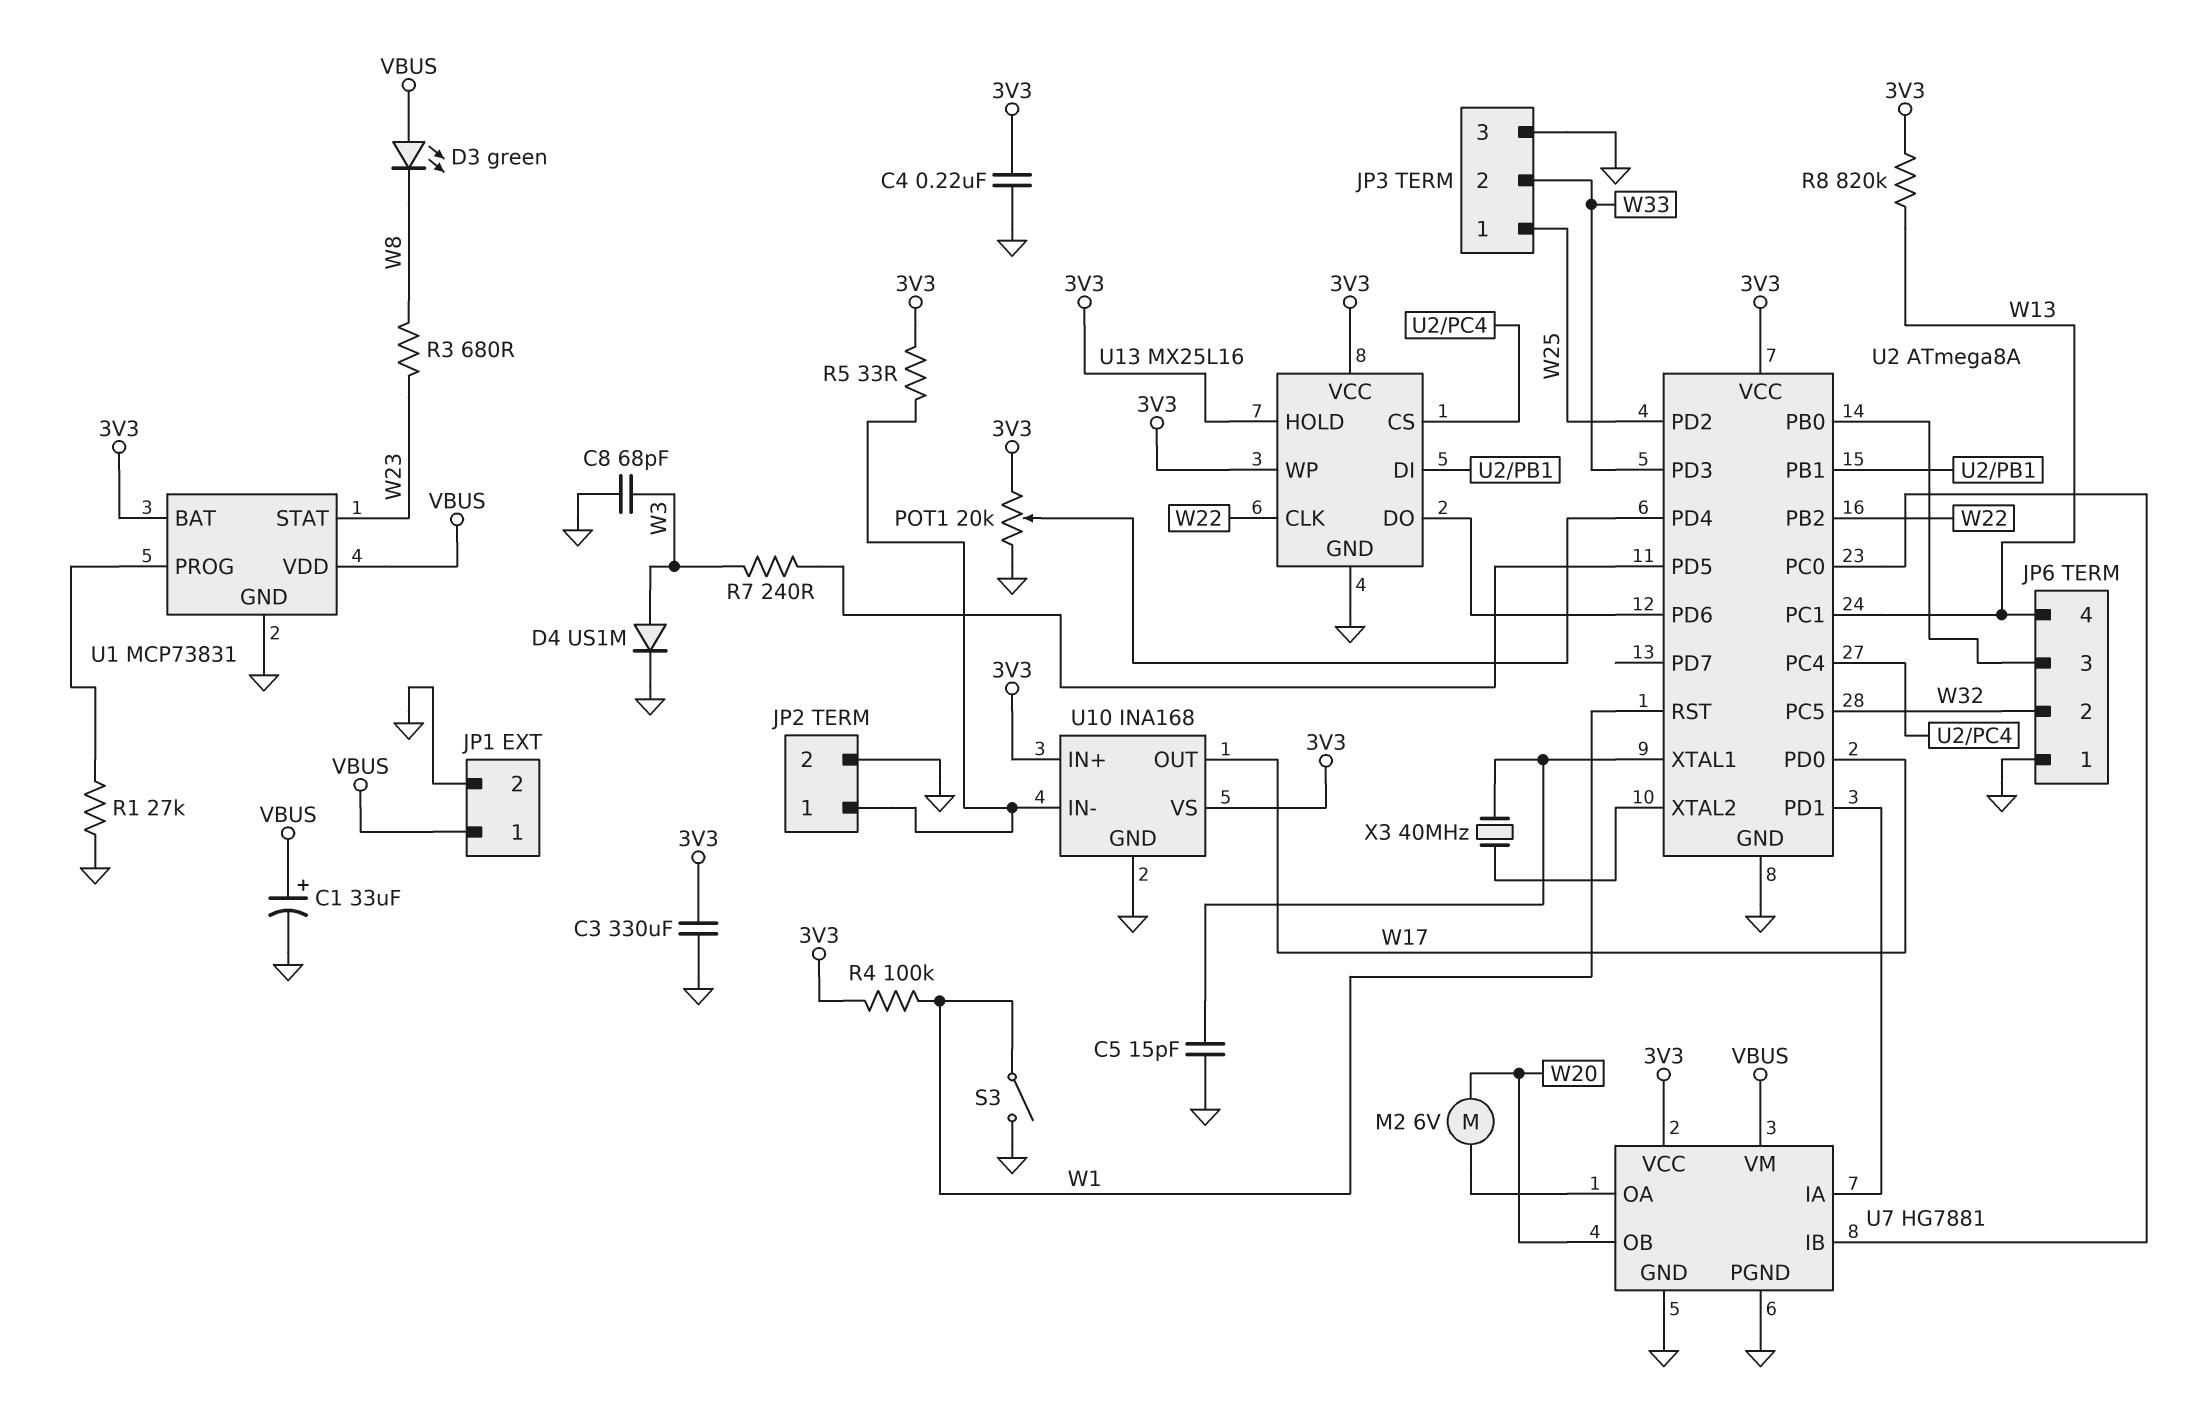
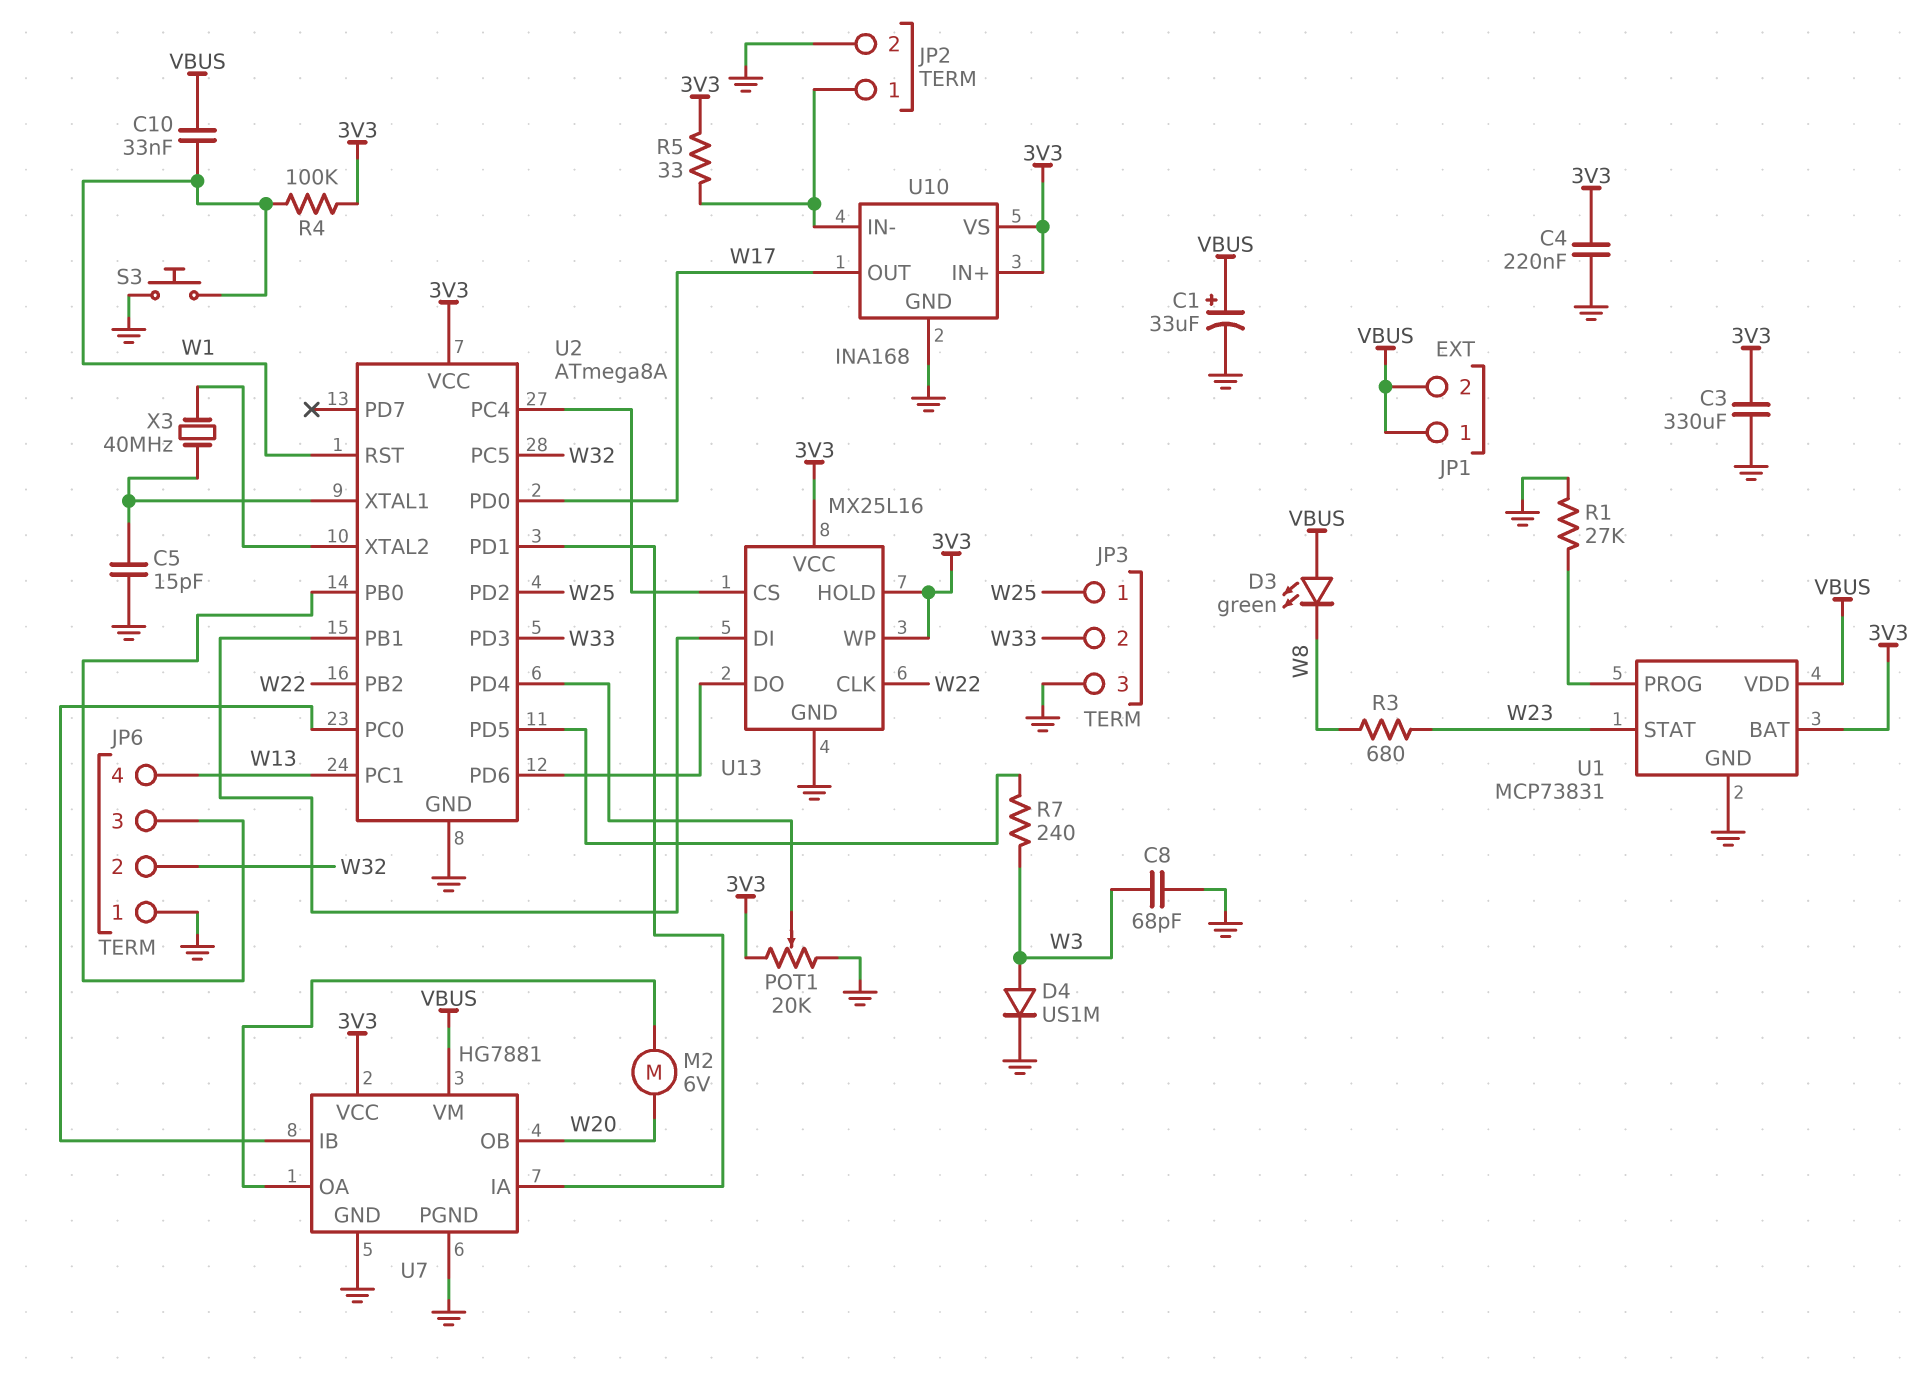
C10: none -> 33nF (VBUS, W1)
JP1 pin 2: GND -> VBUS
R8: 820k (3V3, W13) -> none
S3: switch (GND, W1) -> button (GND, W1)

